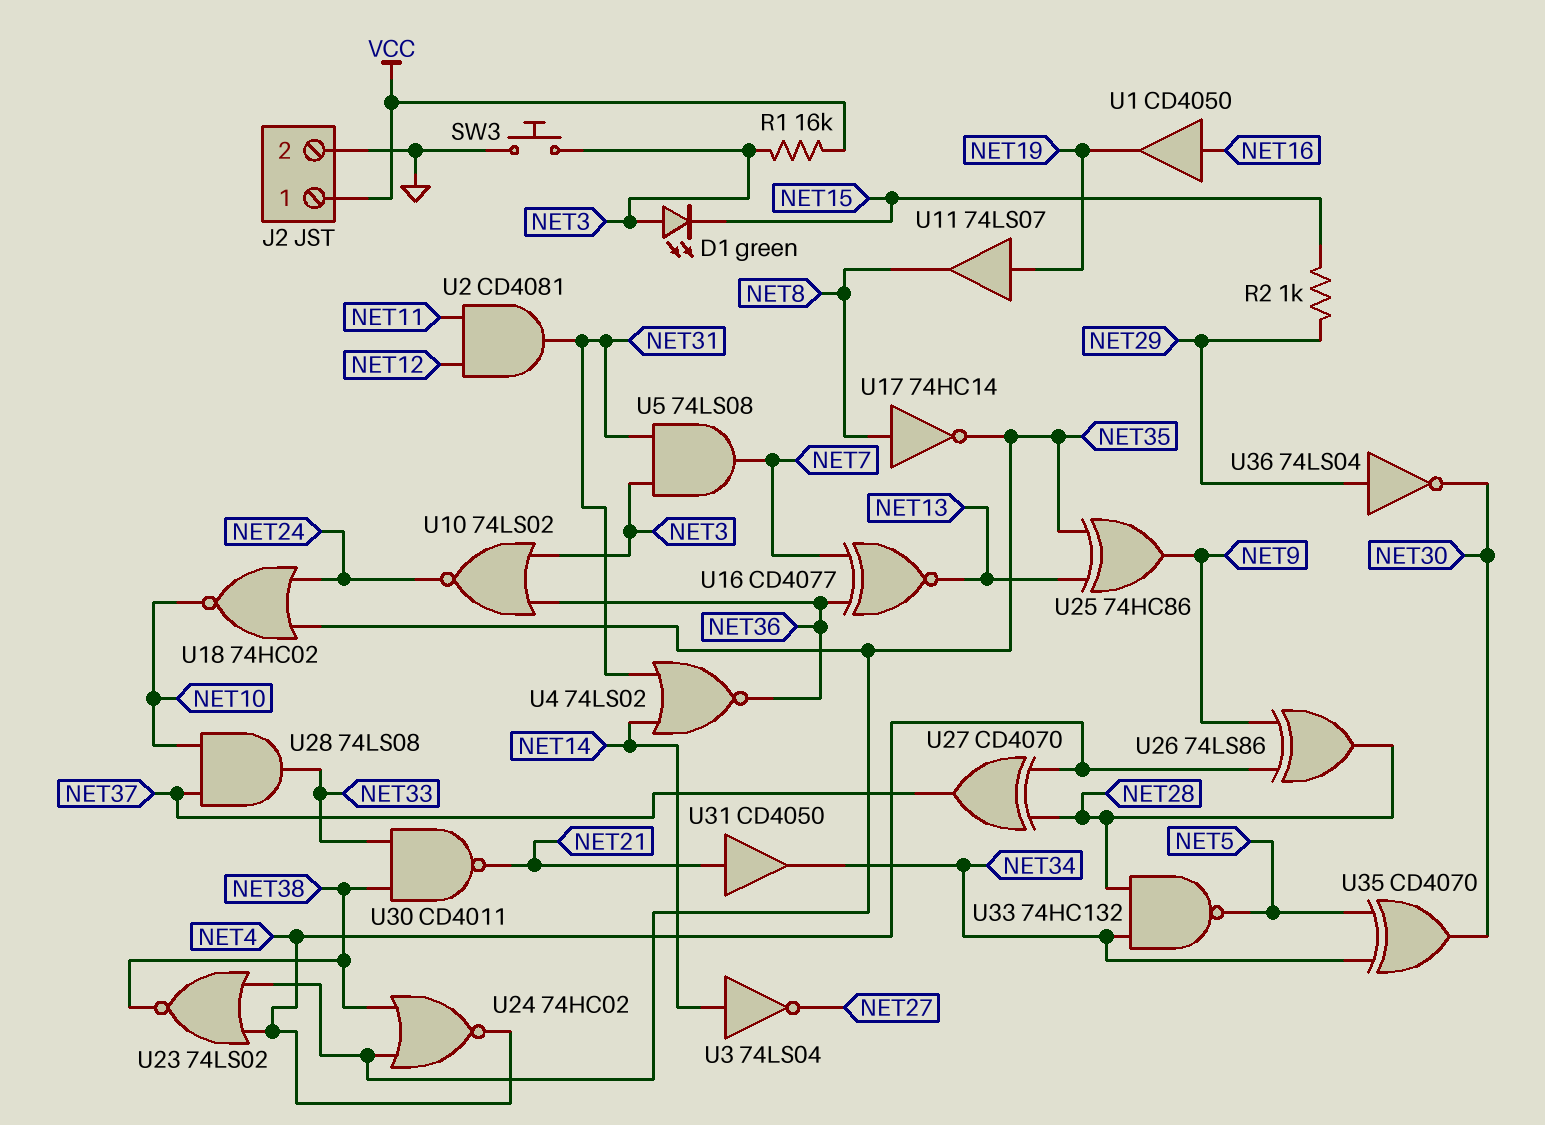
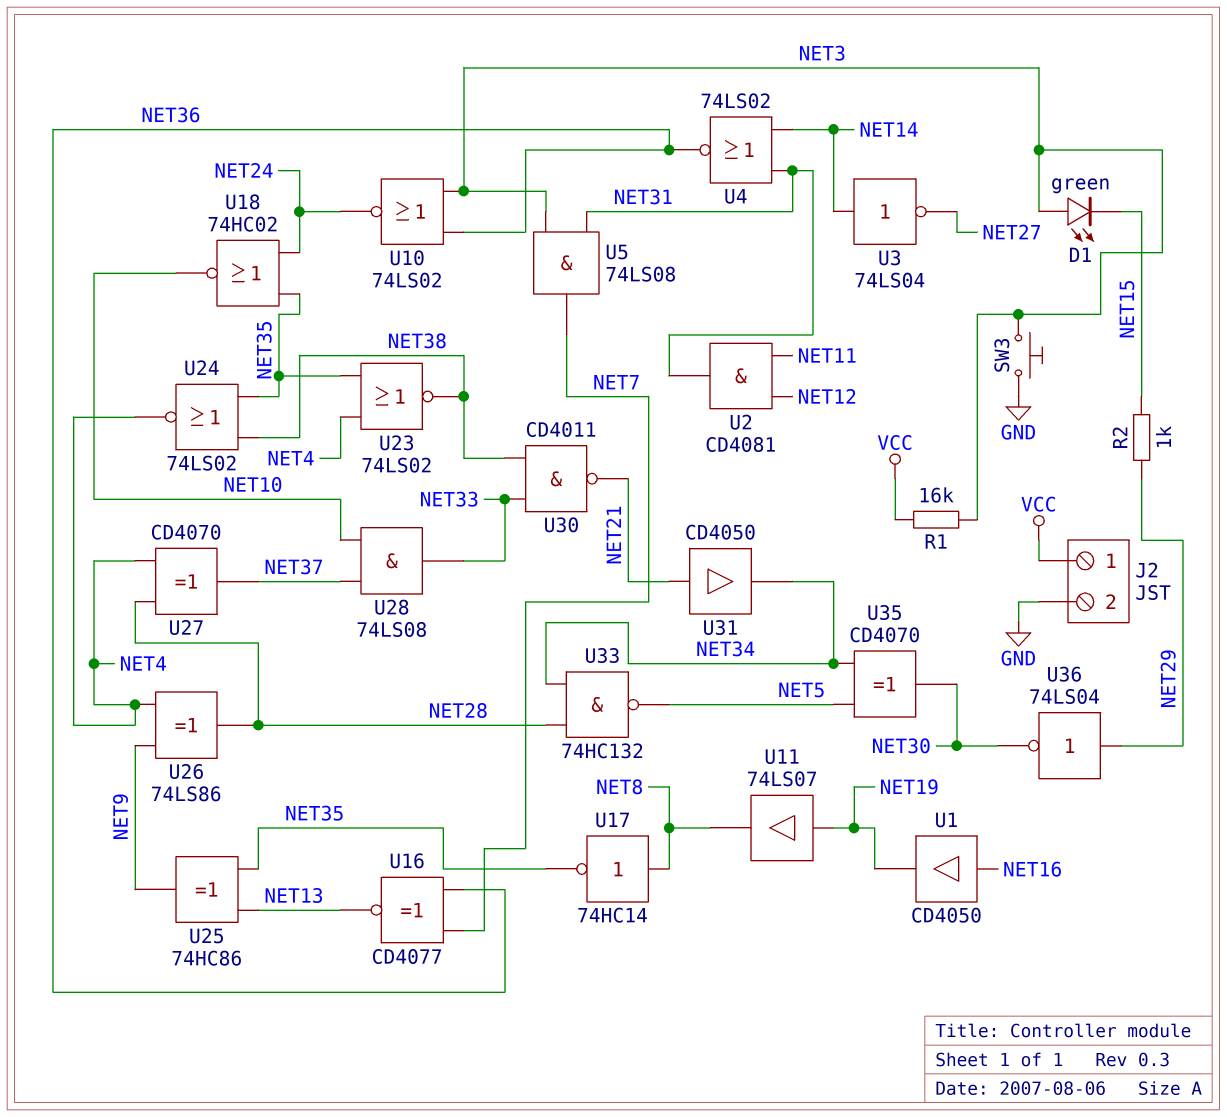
U24: NOR 74HC02 (in NET35, in NET38, out NET4) -> NOR 74LS02 (in NET35, in NET38, out NET4)

